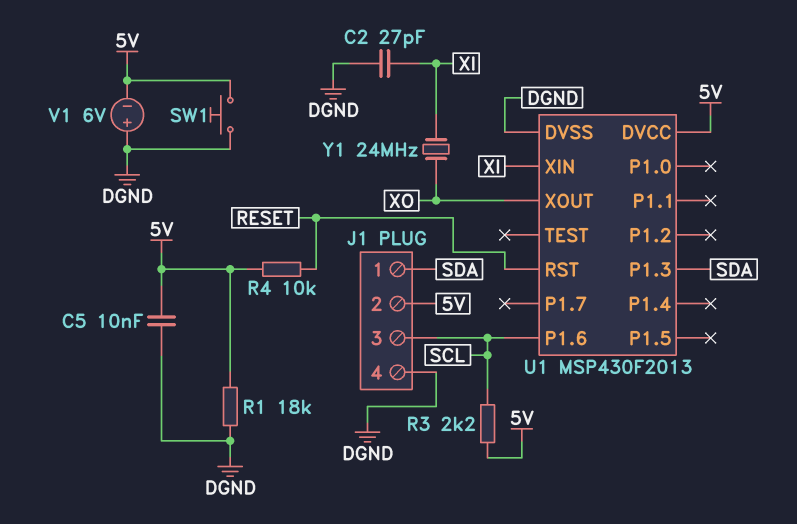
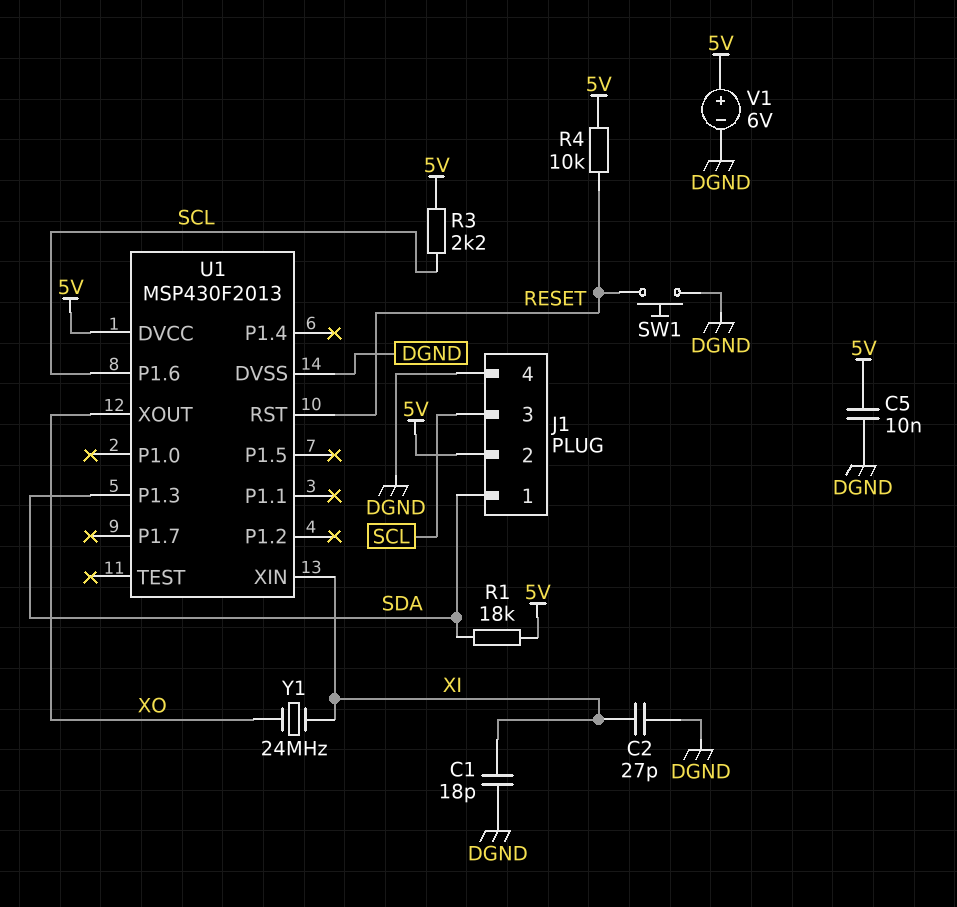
C1: none -> 18pF (DGND, XI)
R1: 18k (5V, DGND) -> 18k (5V, SDA)
SW1: button (5V, DGND) -> button (DGND, RESET)
V1: 6V (plus DGND, minus 5V) -> 6V (plus 5V, minus DGND)

